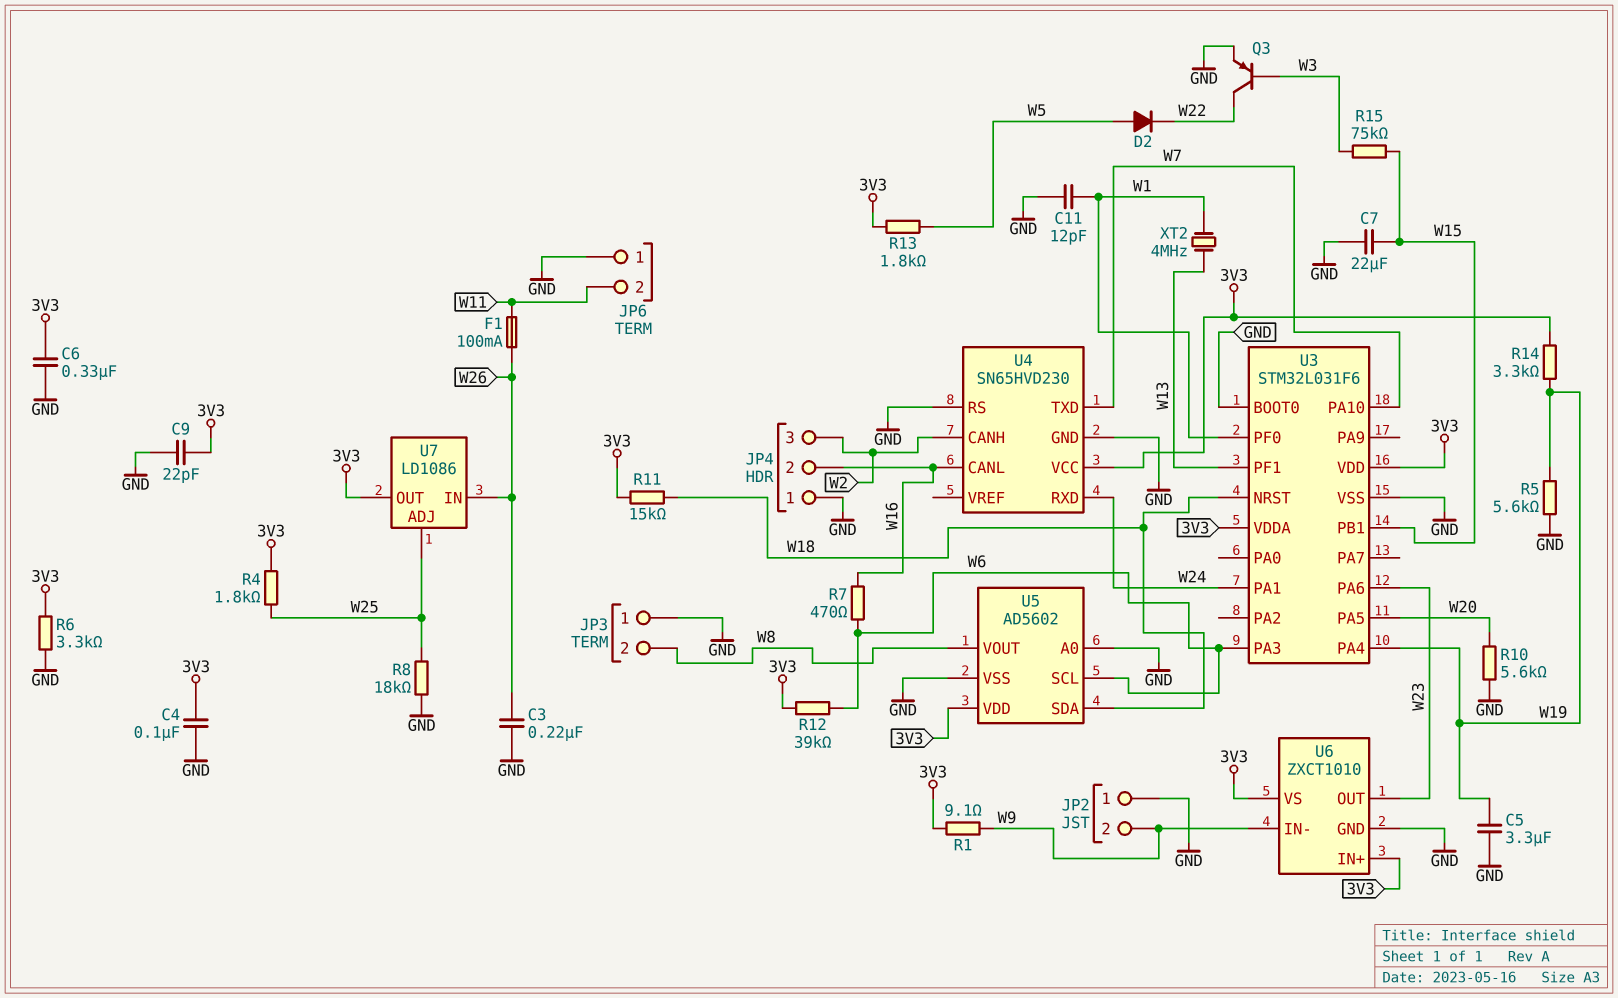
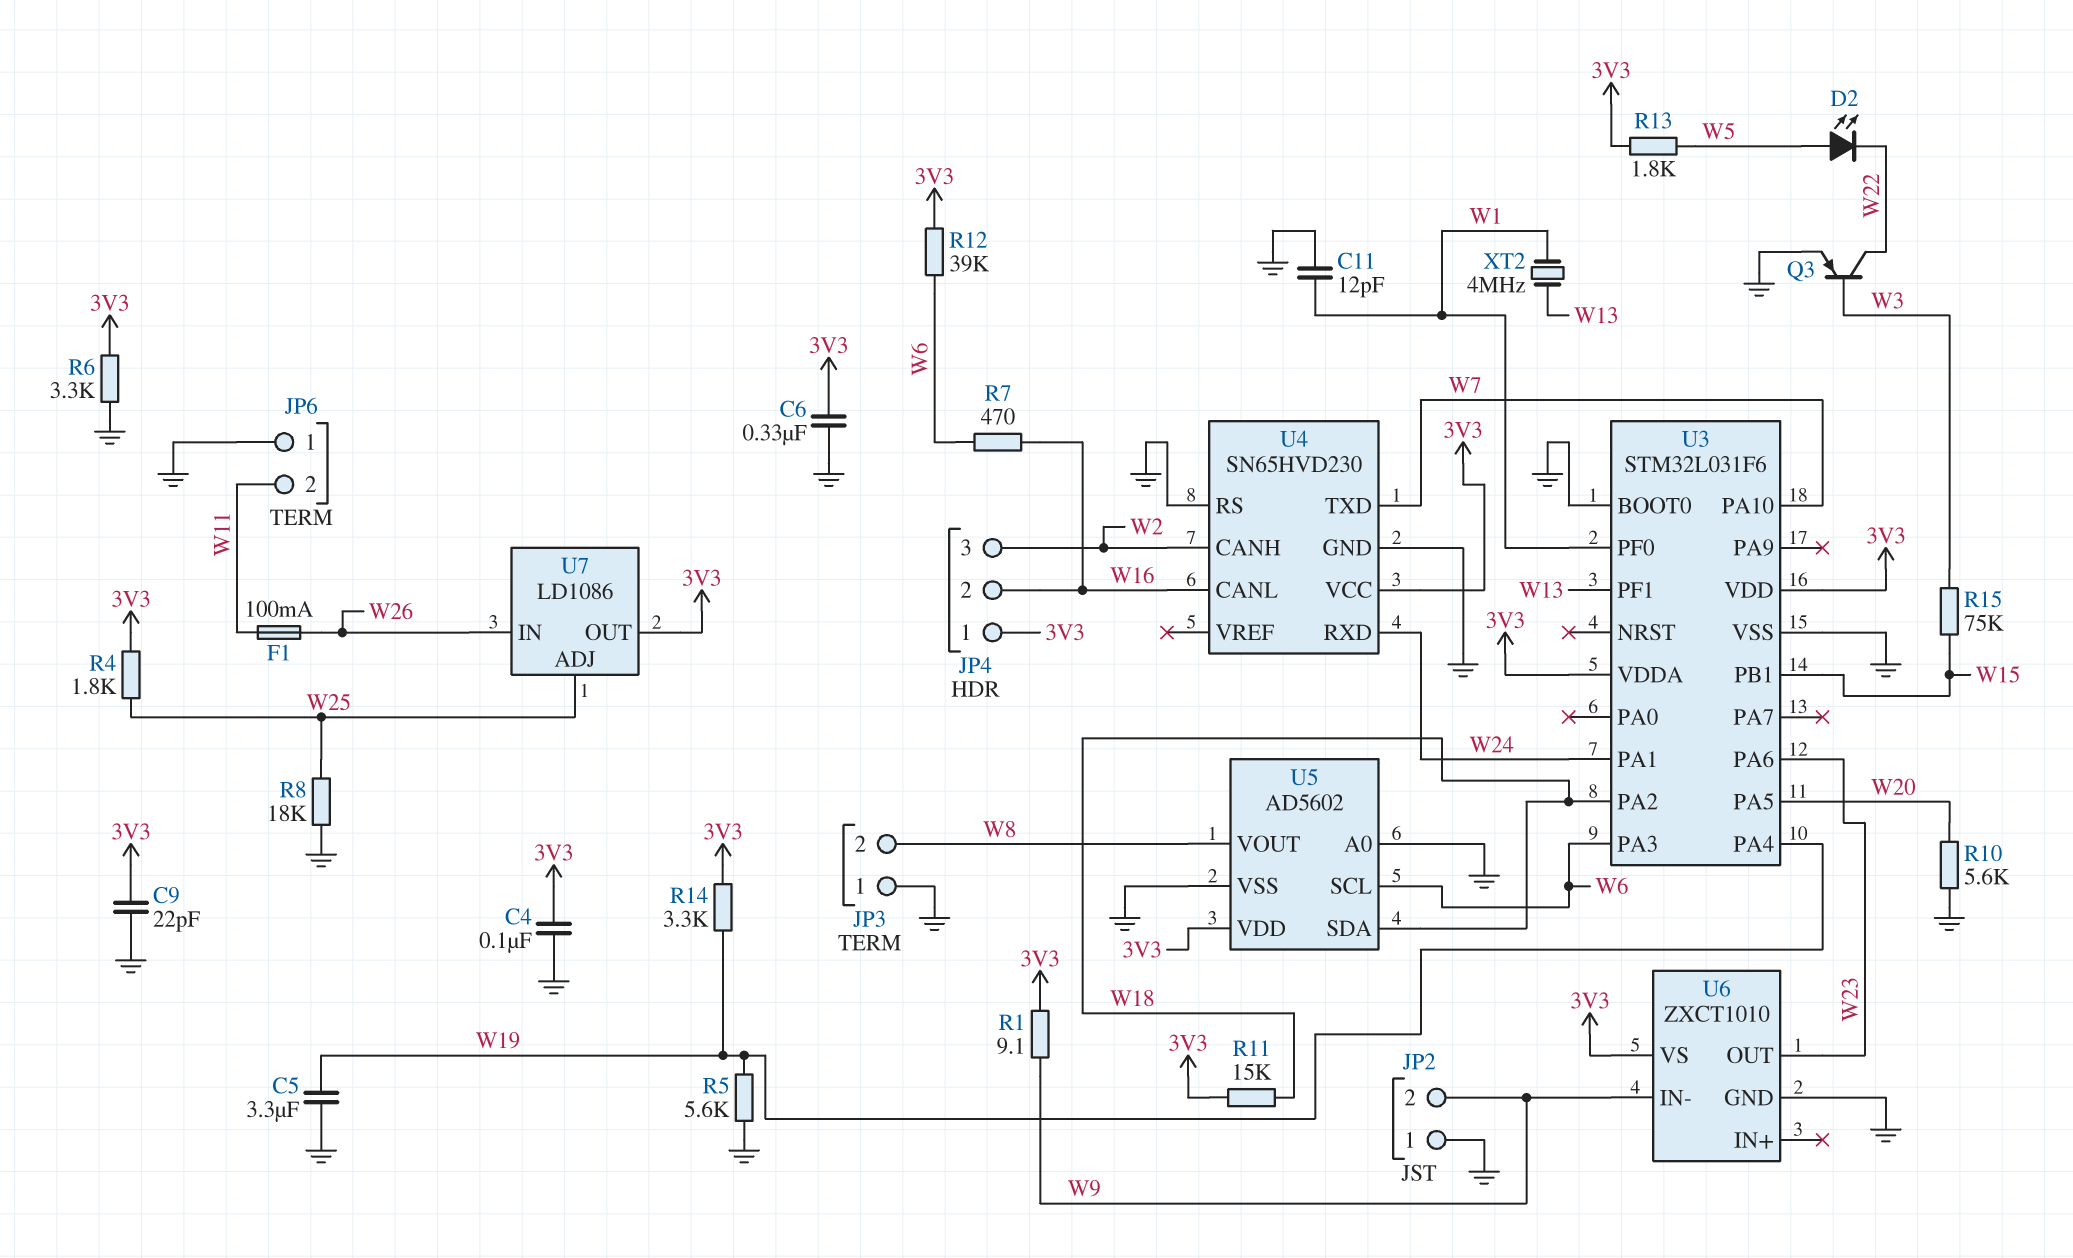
C3: 220nF (GND, W26) -> none
C7: 22uF (GND, W15) -> none
D2: diode (A W5, K W22) -> LED (A W5, K W22)
JP4 pin 1: GND -> 3V3
U3 pin NRST: W18 -> none
U3 pin PA2: none -> W18
U6 pin IN+: 3V3 -> none

